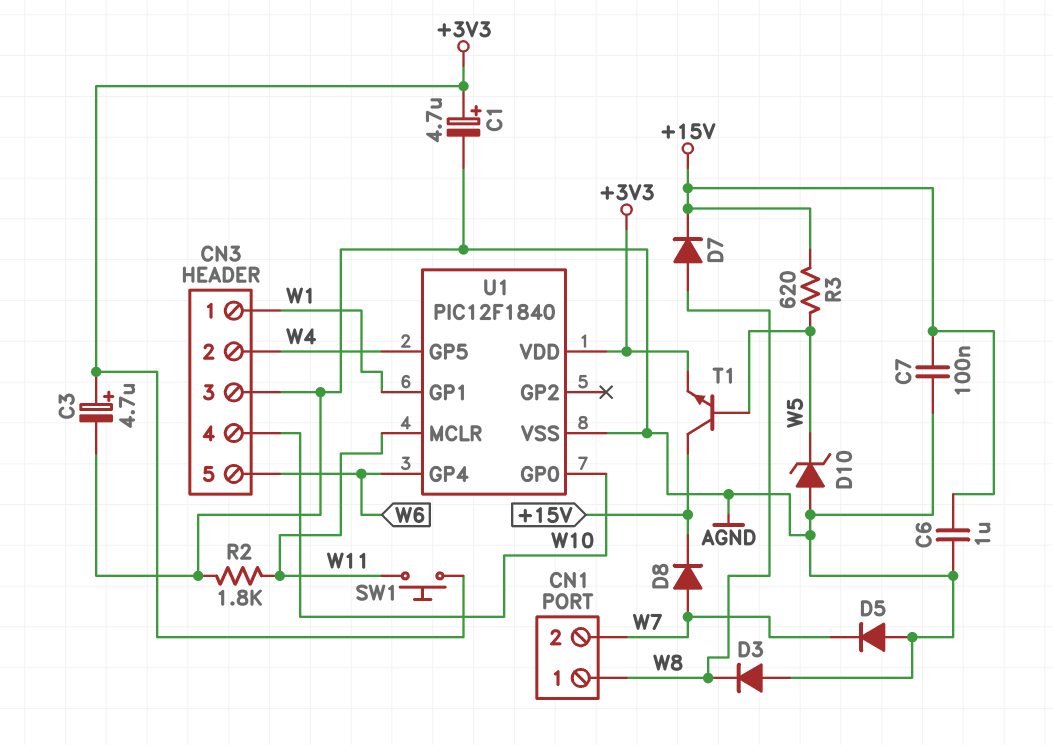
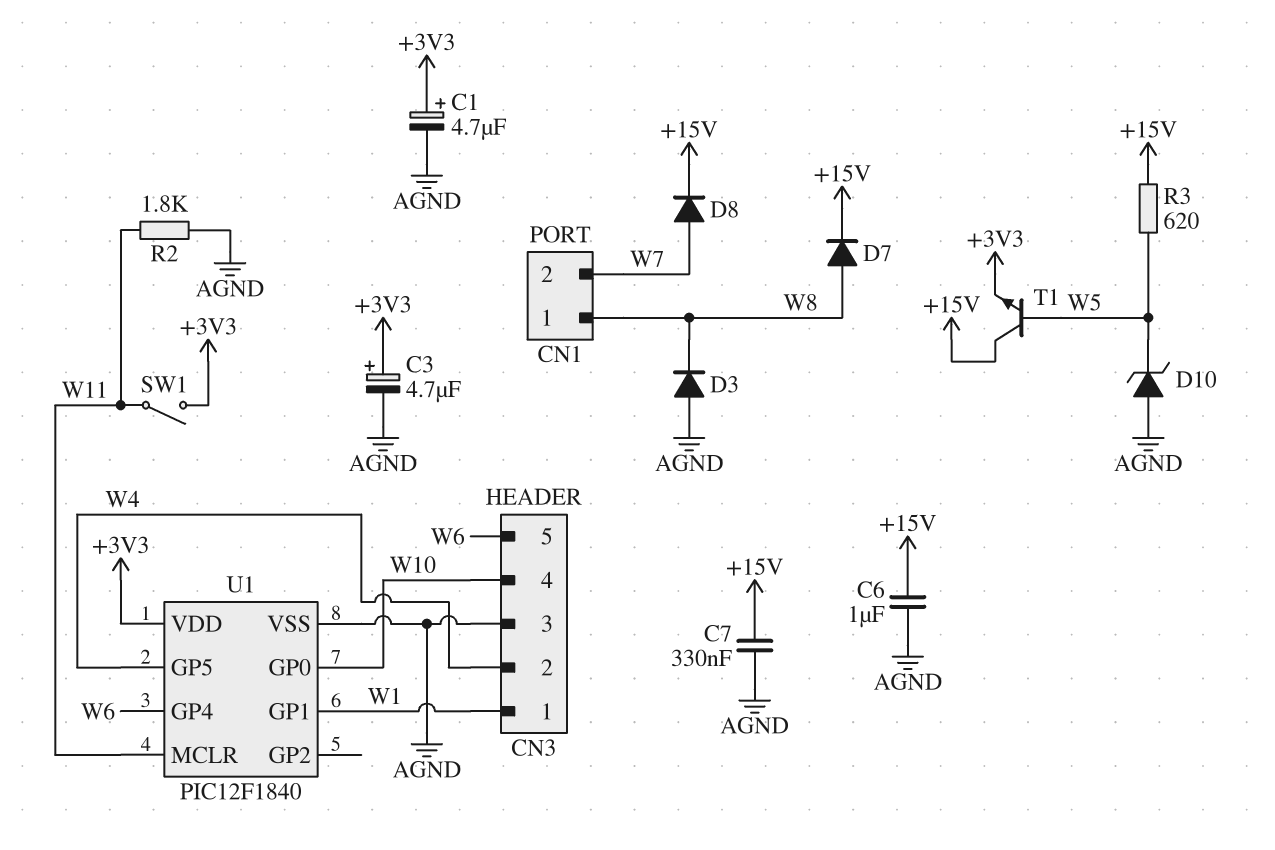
C7: 100nF (+15V, AGND) -> 330nF (+15V, AGND)
D5: diode (A AGND, K W7) -> none
SW1: button (+3V3, W11) -> switch (+3V3, W11)

